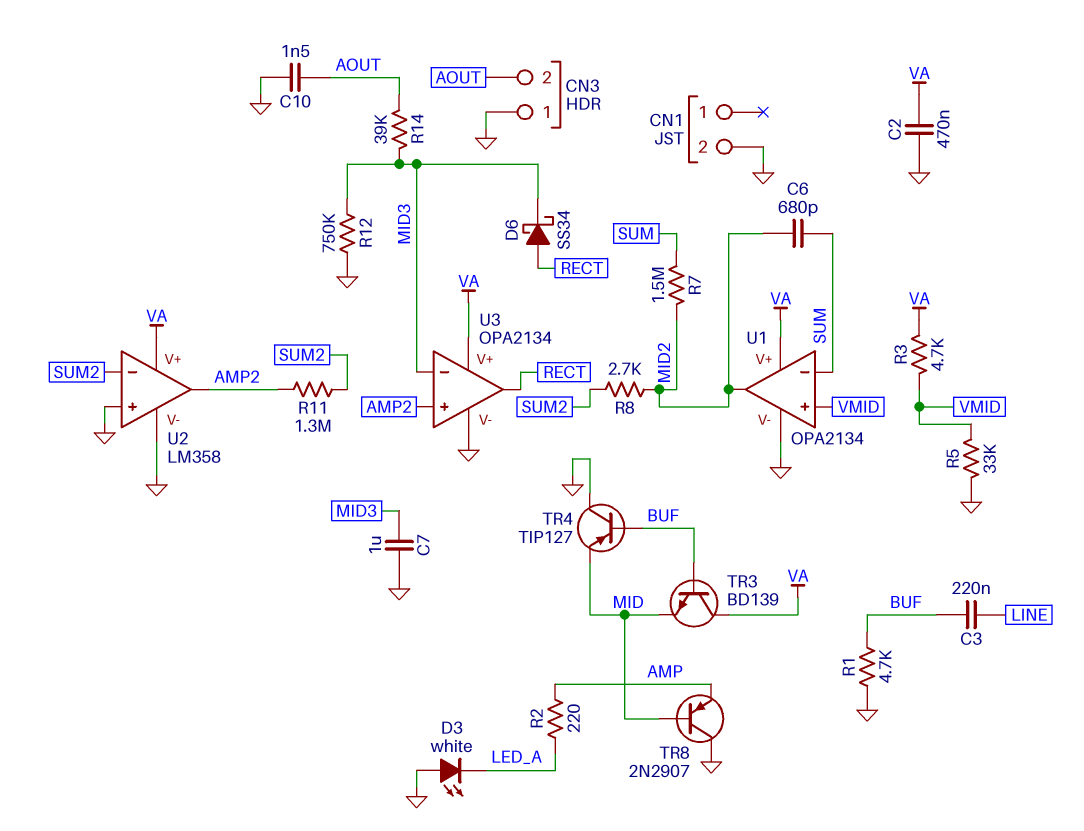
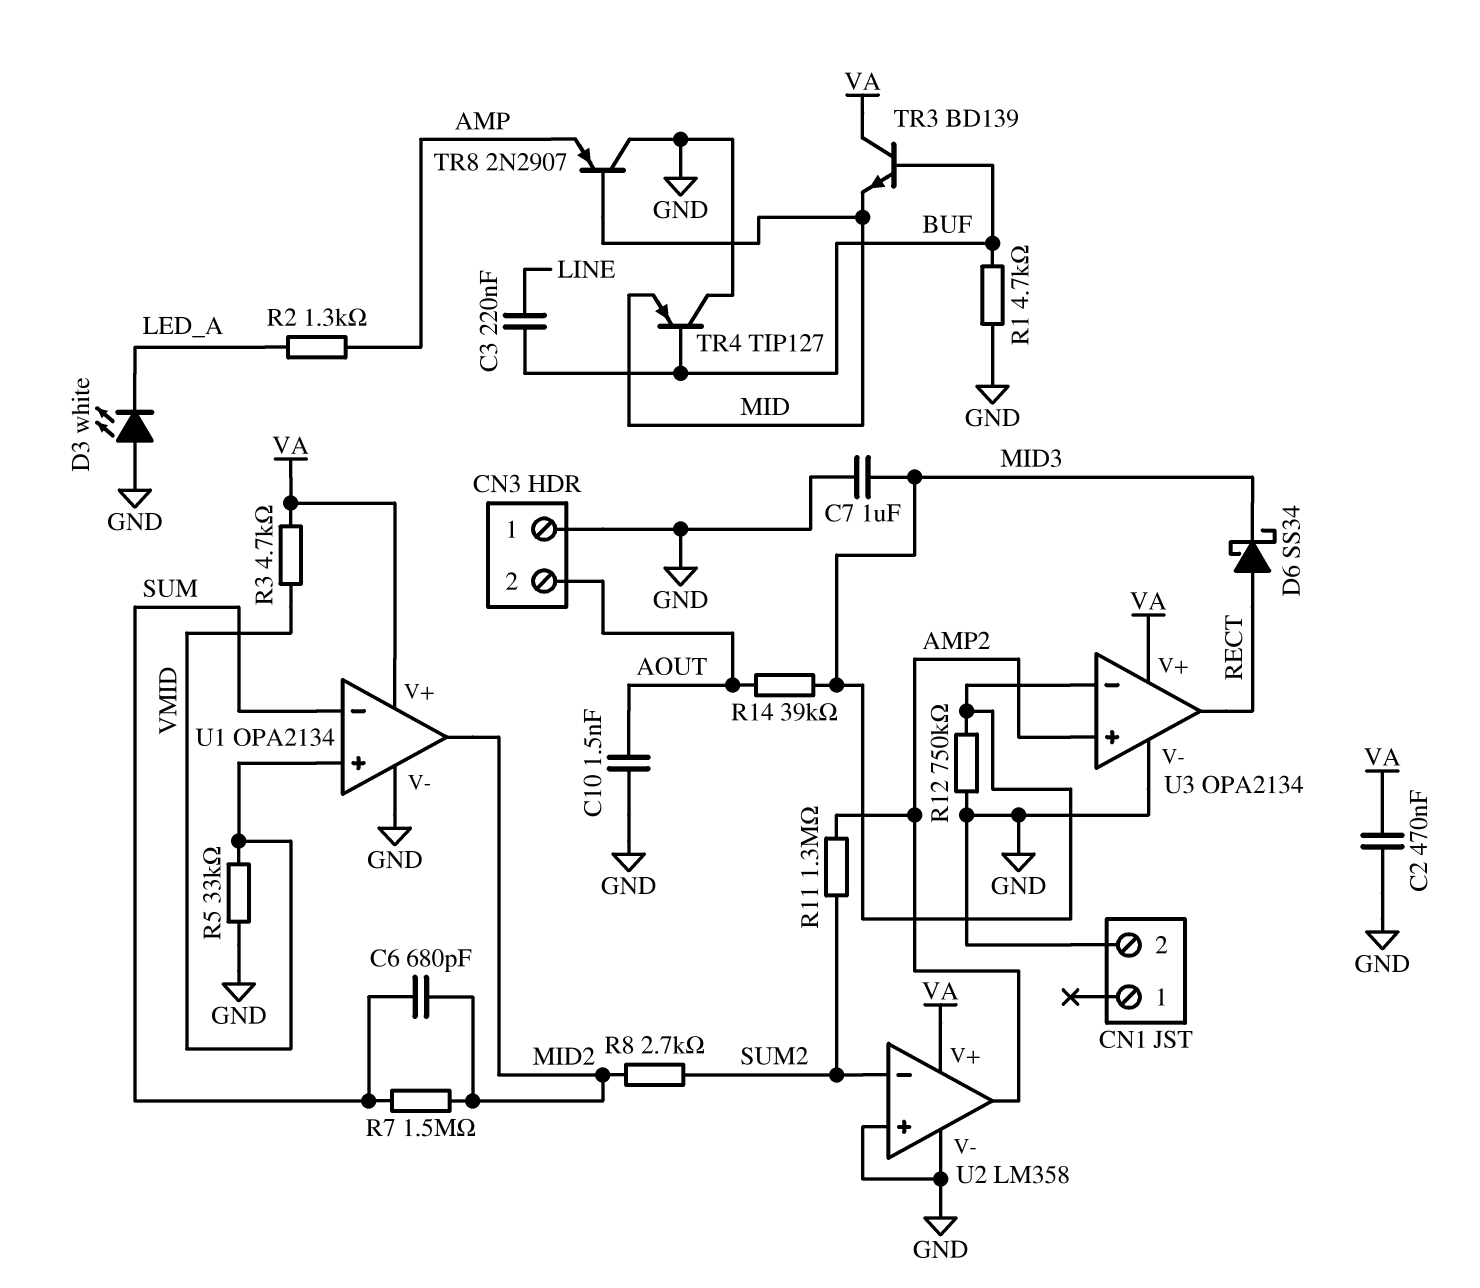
R2: 220 (AMP, LED_A) -> 1.3k (AMP, LED_A)

